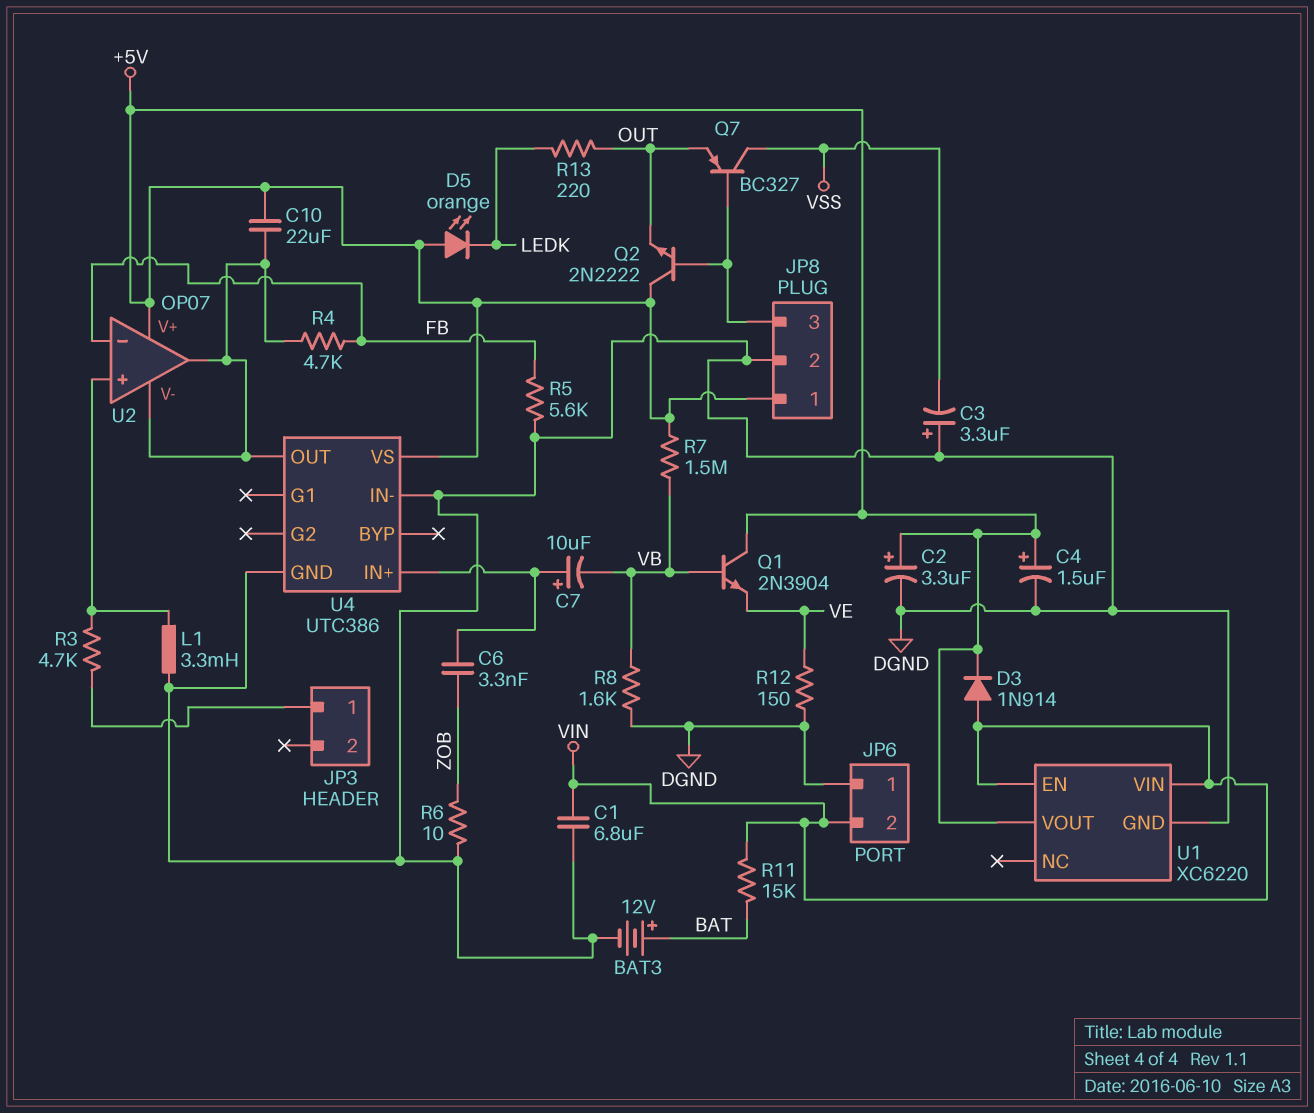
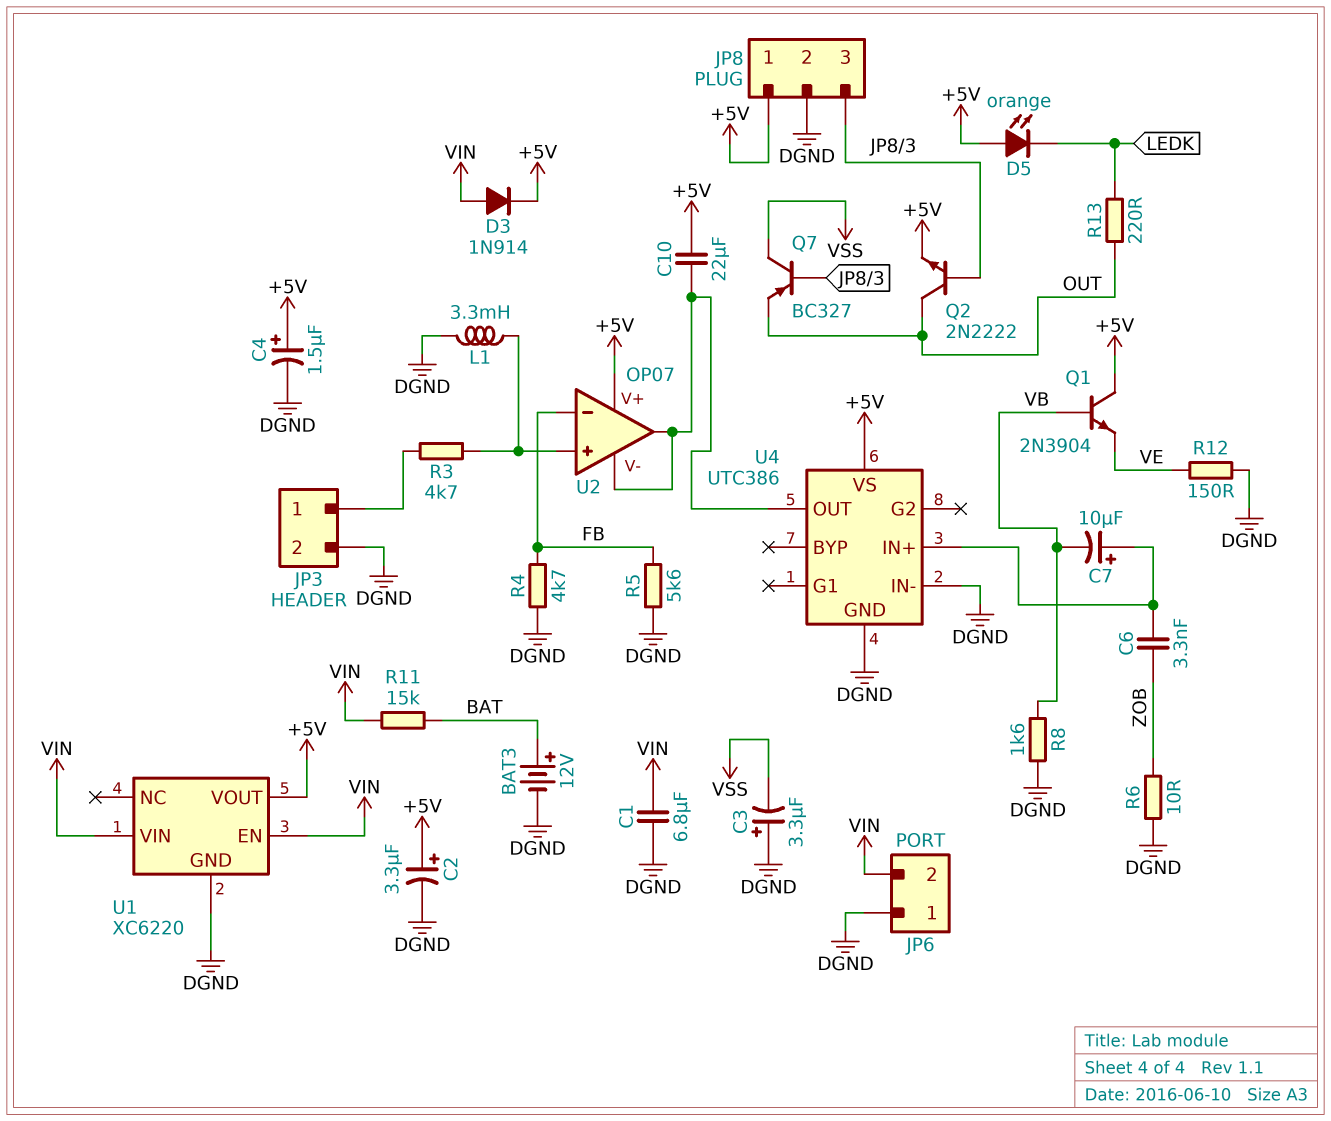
JP3 pin 2: none -> DGND
Q2: NPN 2N2222 (B JP8/3, C +5V, E OUT) -> NPN 2N2222 (B JP8/3, C OUT, E +5V)
R4: 4.7k (FB, U2/V-) -> 4.7k (DGND, FB)
R7: 1.5M (+5V, VB) -> none

